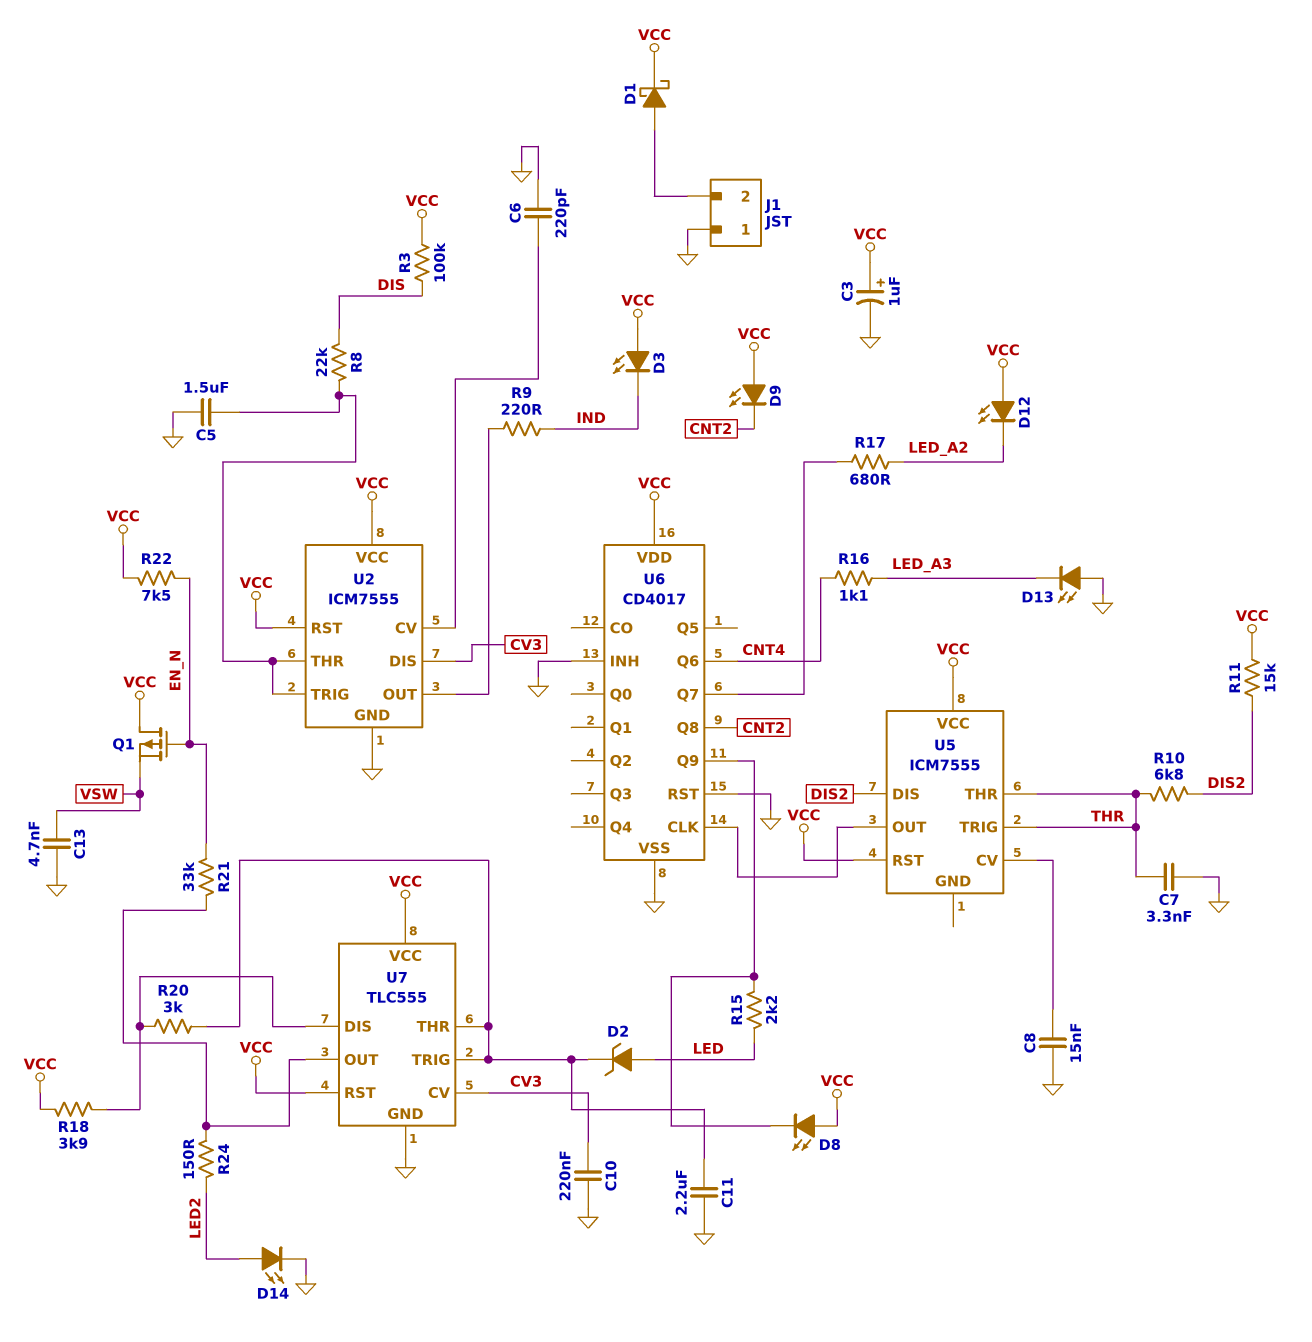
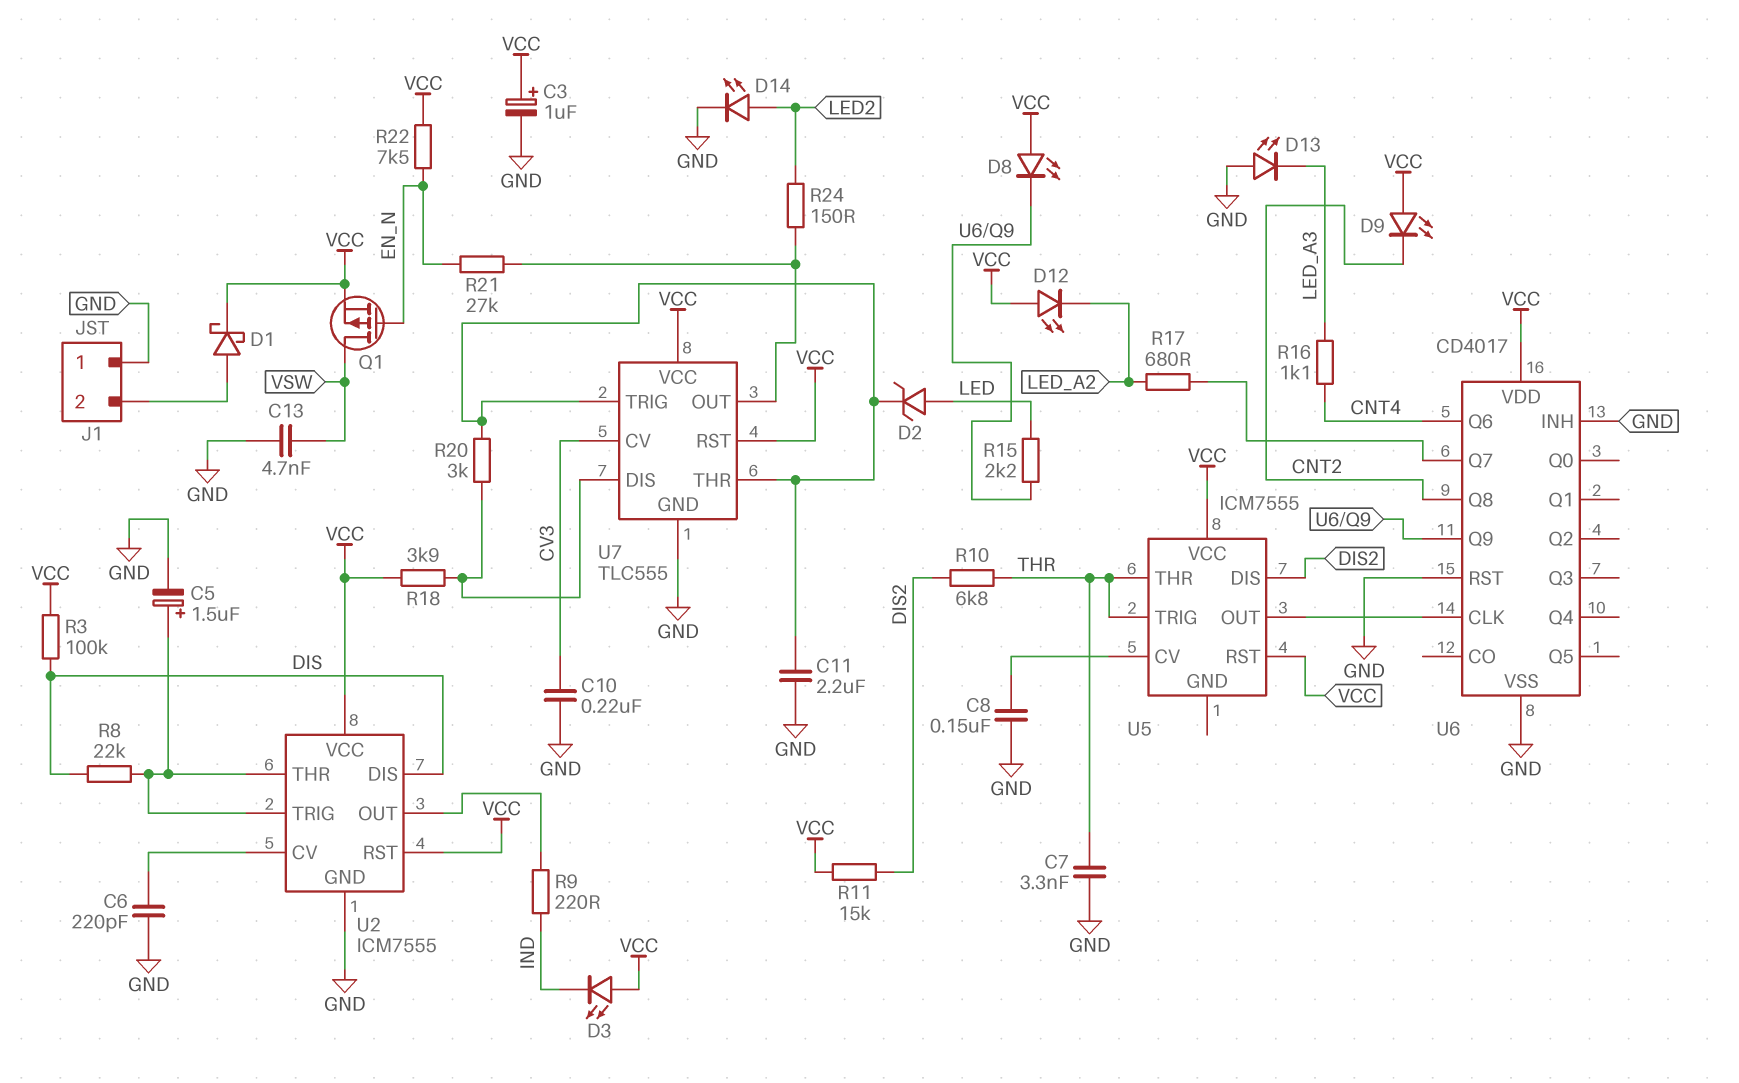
C5: 1.5uF (GND, U2/THR) -> 1.5uF (plus U2/THR, minus GND)
C8: 15nF (GND, U5/CV) -> 150nF (GND, U5/CV)
Q1: PMOS (G EN_N, D VCC, S VSW) -> PMOS (G EN_N, D VSW, S VCC)
R21: 33k (EN_N, U7/OUT) -> 27k (EN_N, U7/OUT)
U2 pin DIS: CV3 -> DIS

